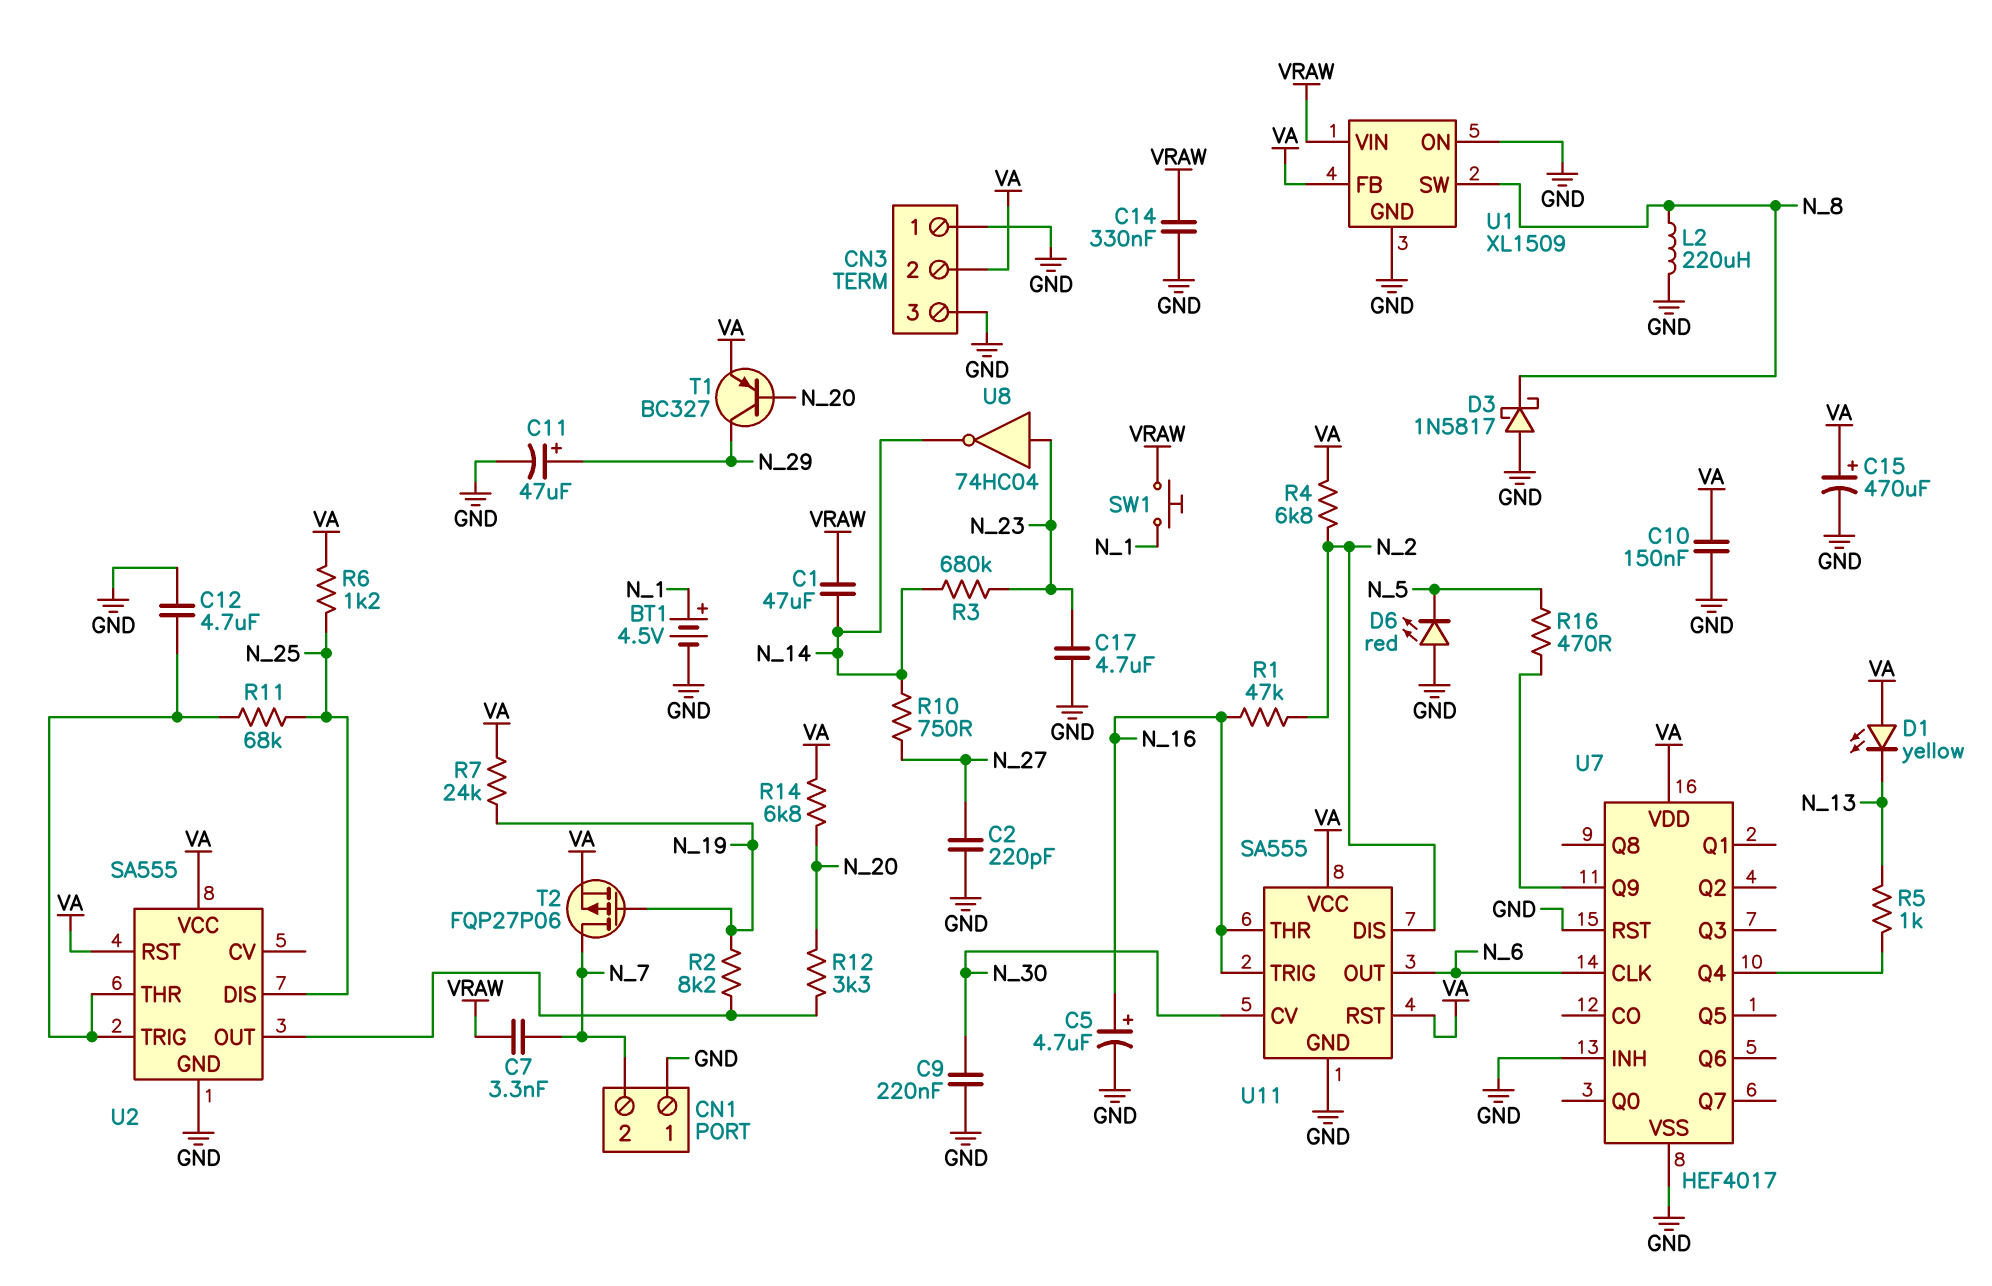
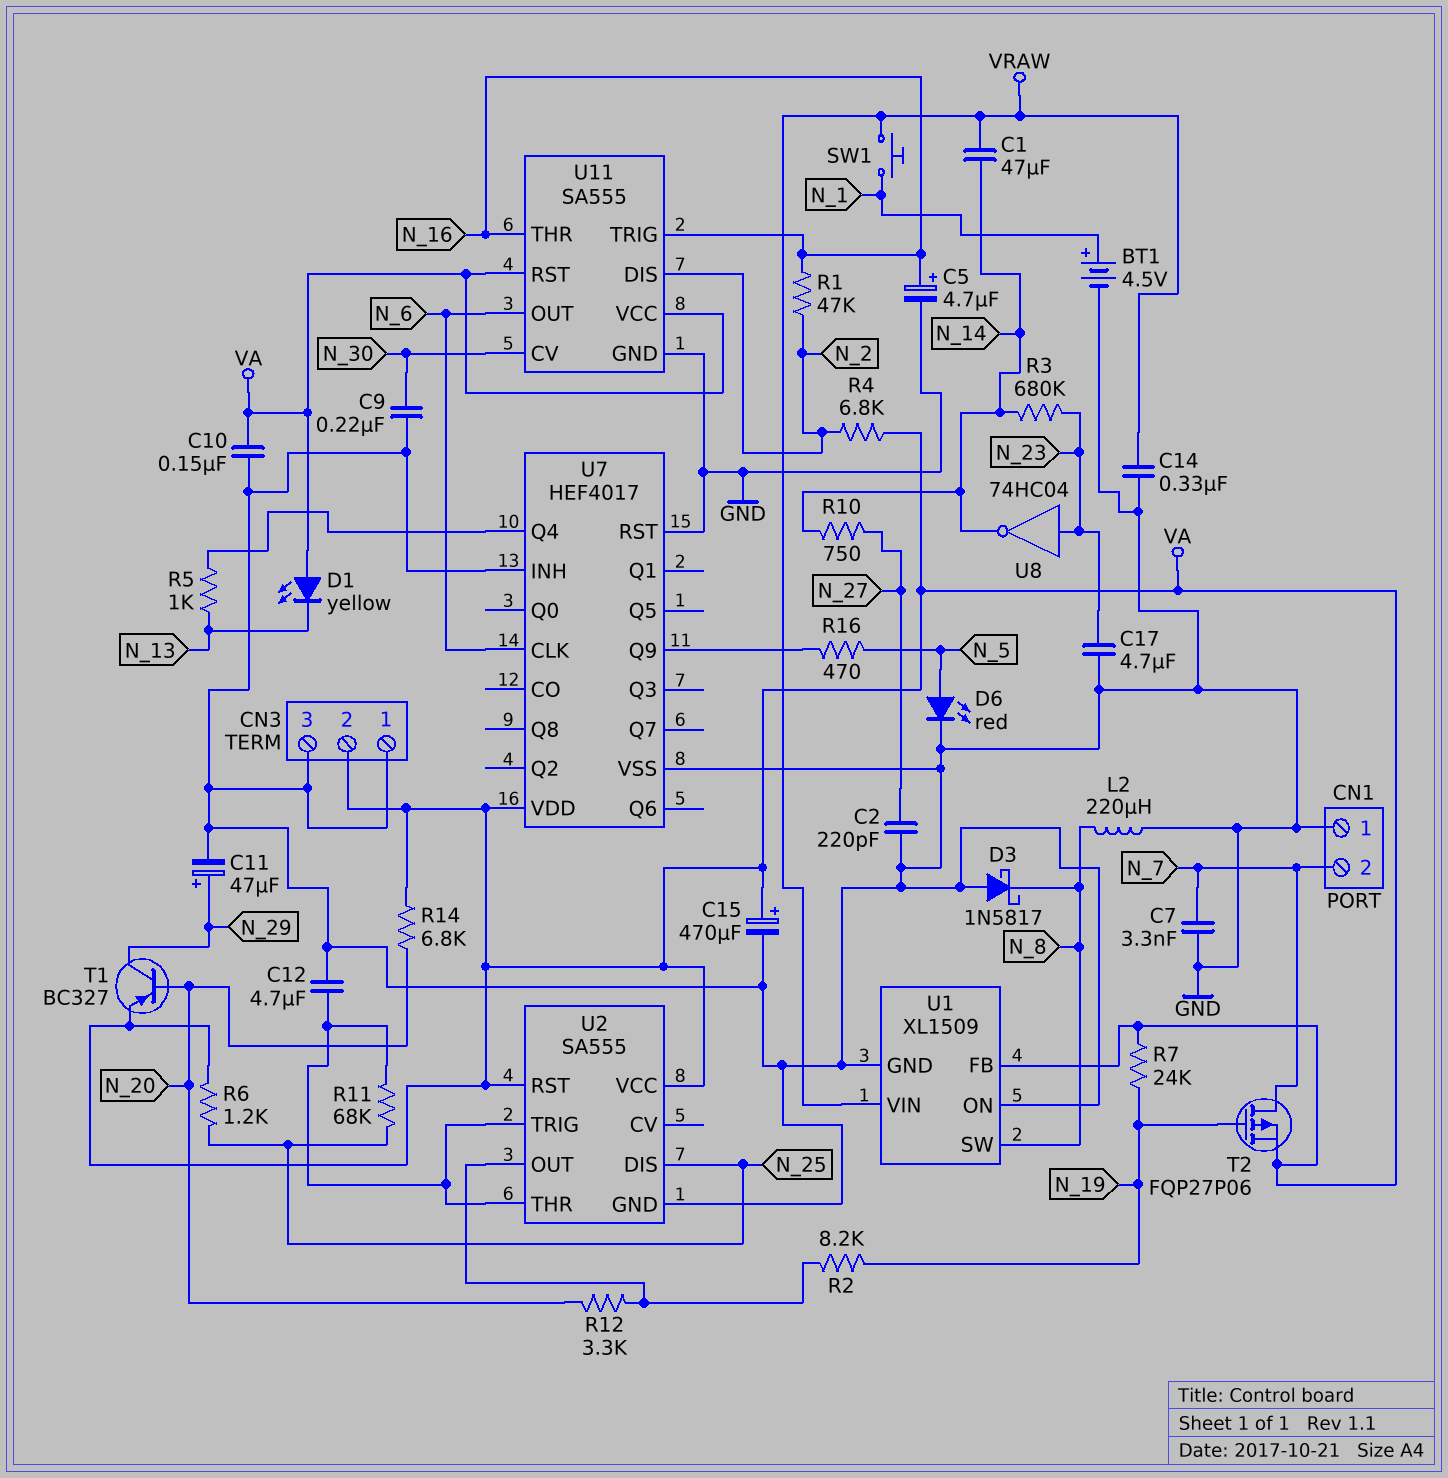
C7: 3.3nF (N_7, VRAW) -> 3.3nF (GND, N_7)
D6: LED red (A GND, K N_5) -> LED red (A N_5, K GND)

